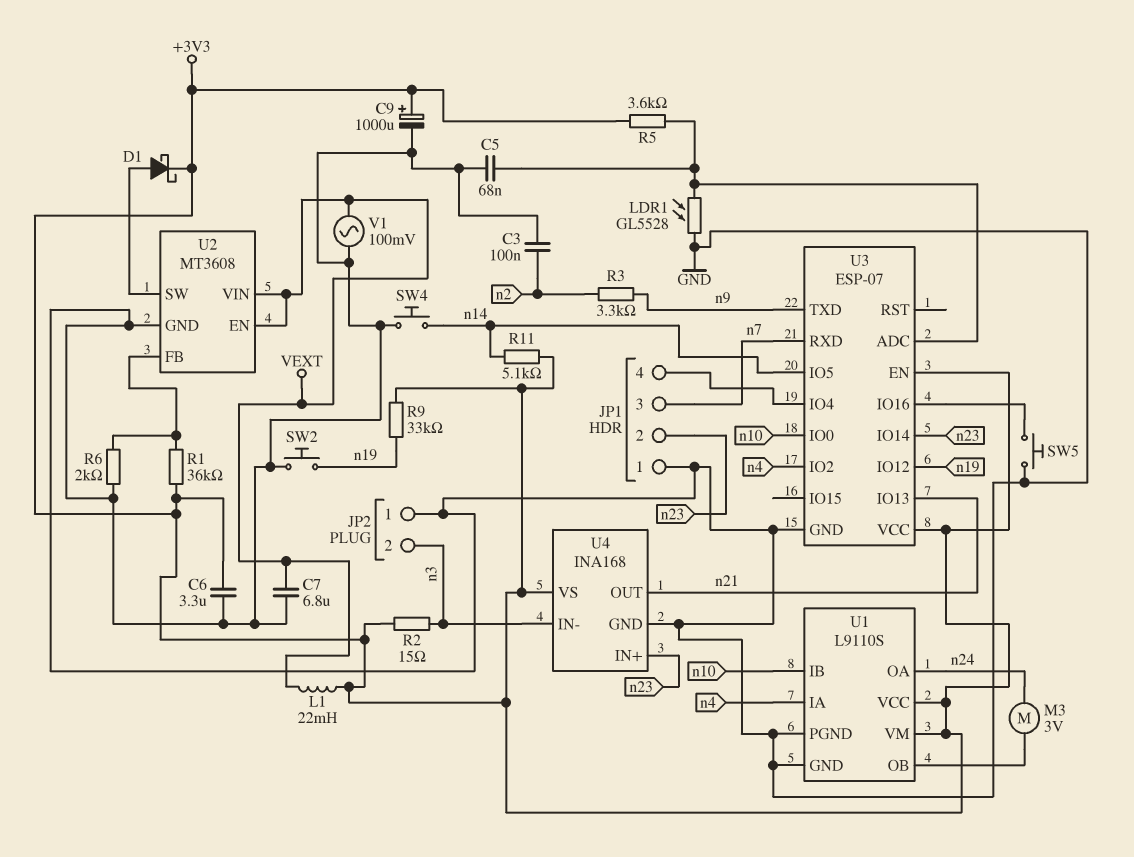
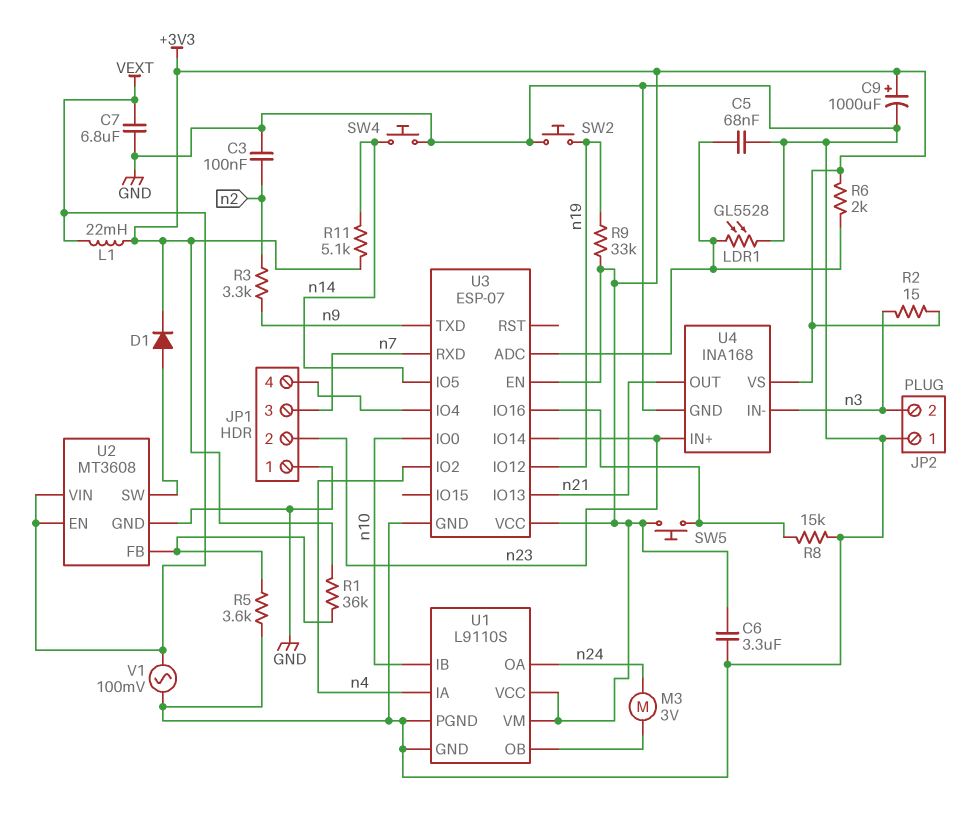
D1: schottky (A U2/SW, K +3V3) -> diode (A U2/SW, K +3V3)
R5: 3.6k (+3V3, U3/ADC) -> 3.6k (GND, U2/FB)
R6: 2k (GND, U2/FB) -> 2k (+3V3, U3/ADC)
R8: none -> 15k (GND, U3/IO16)
SW5: button (GND, U3/IO16) -> button (+3V3, U3/IO16)

